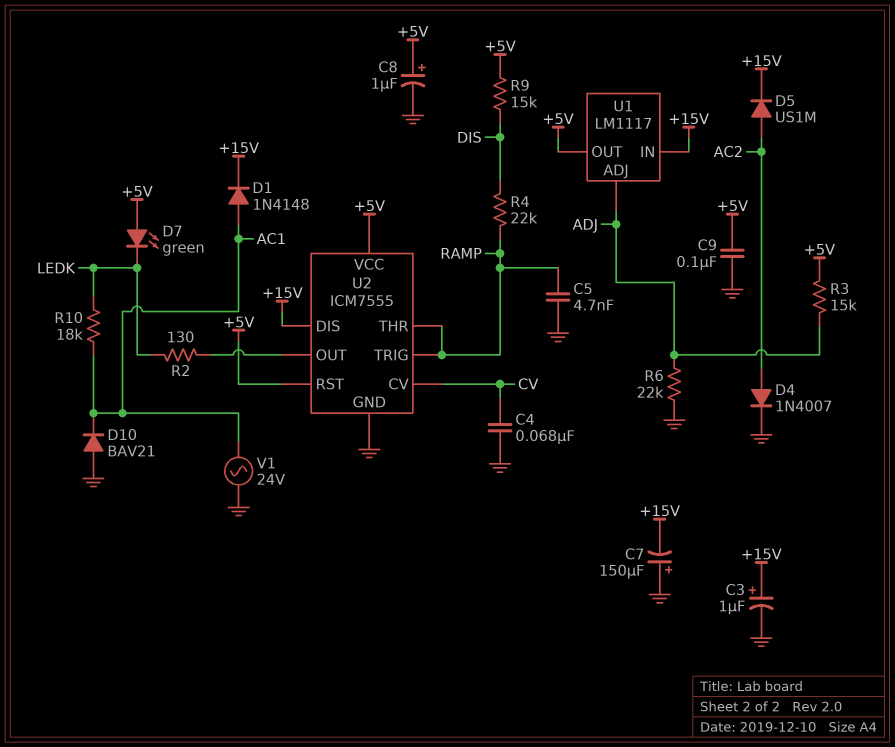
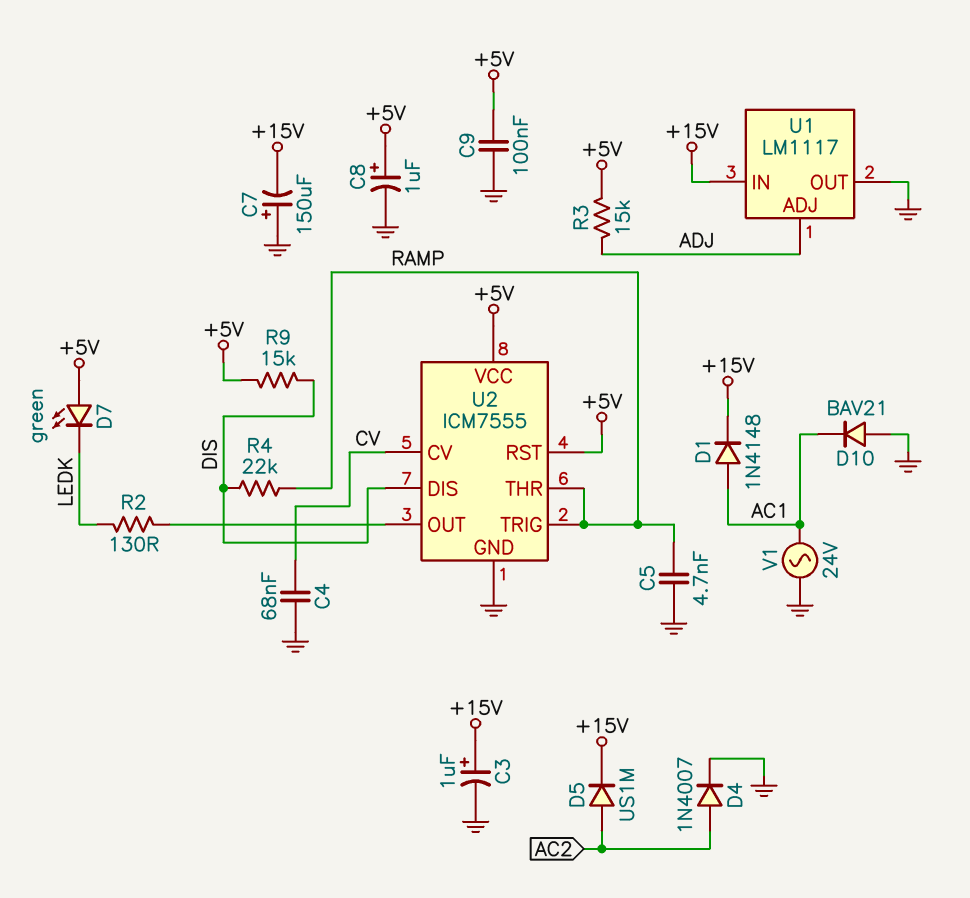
R6: 22k (ADJ, GND) -> none
R10: 18k (AC1, LEDK) -> none
U1 pin OUT: +5V -> GND
U2 pin DIS: +15V -> DIS

